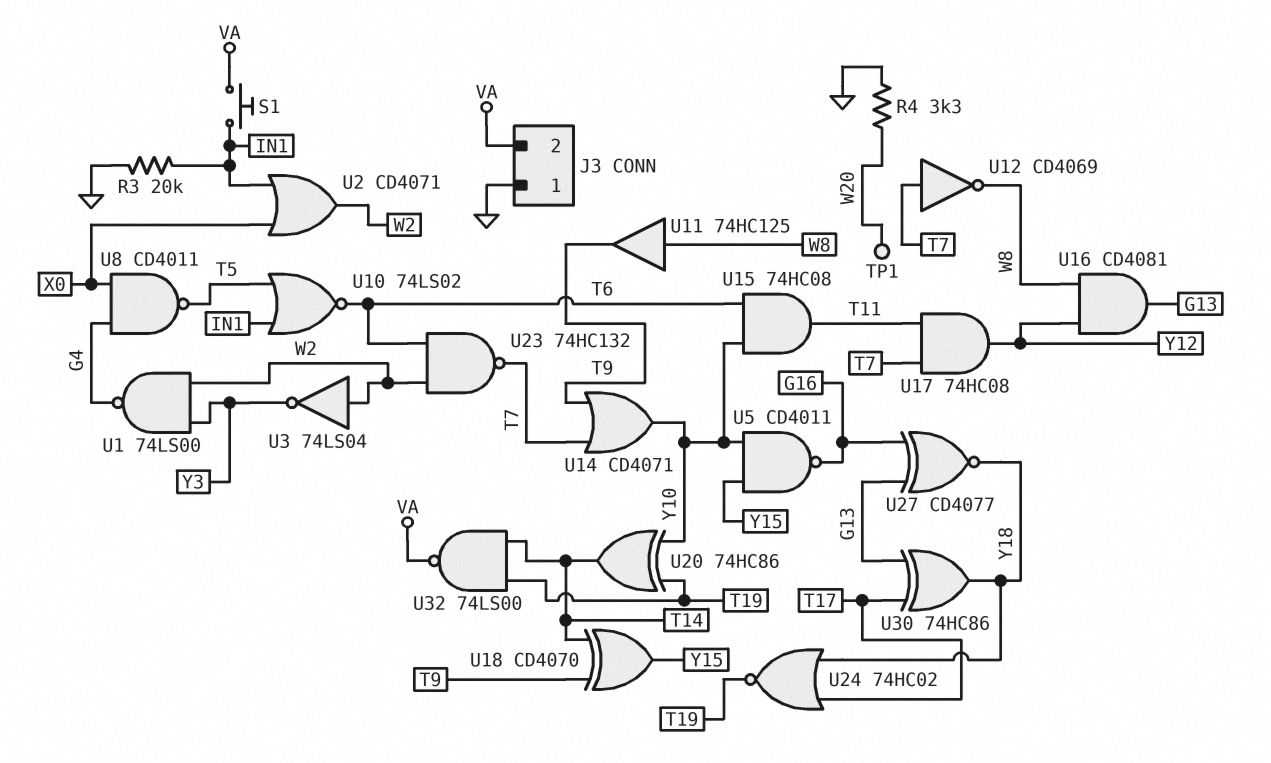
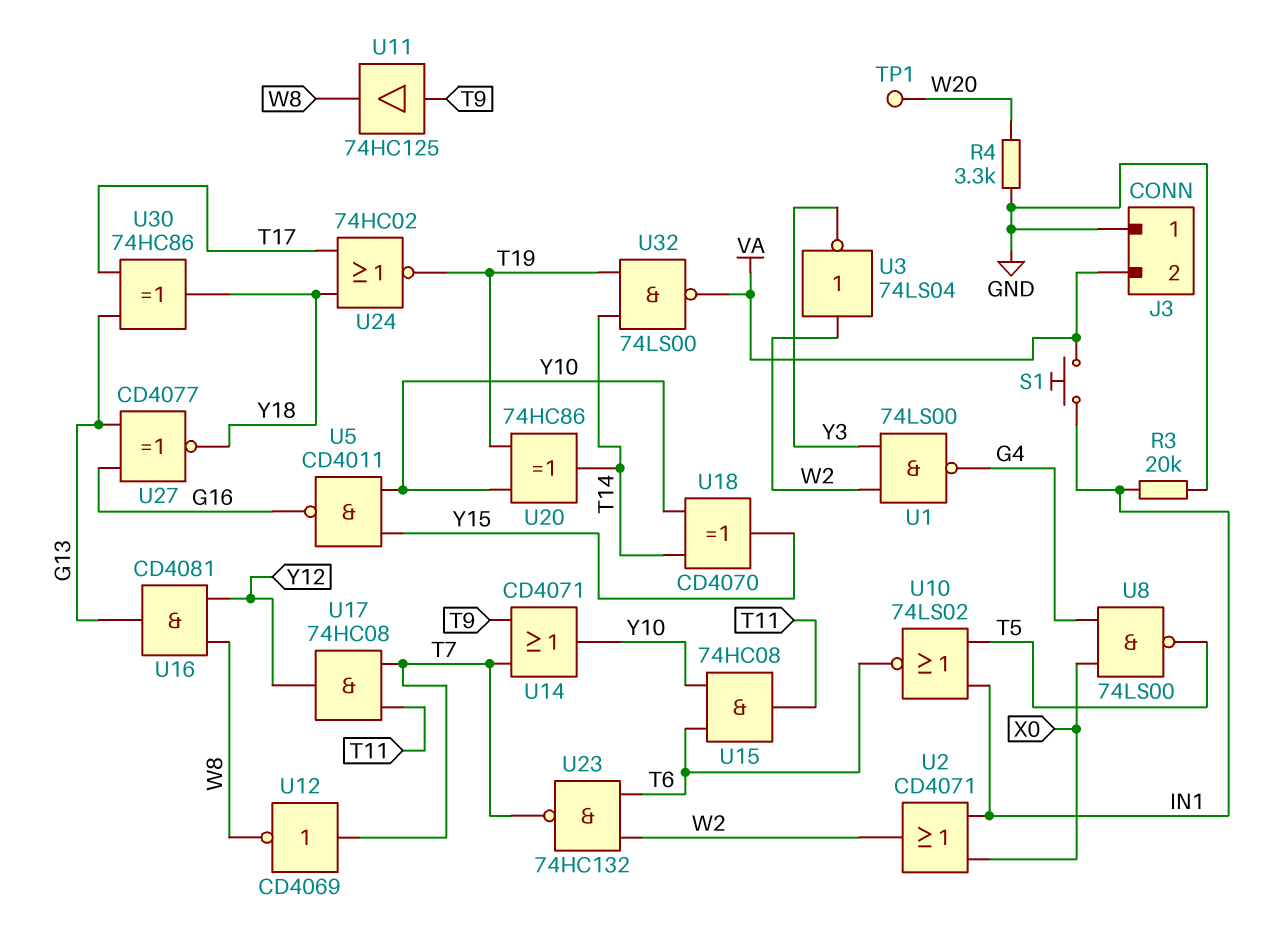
U8: NAND CD4011 (in G4, in X0, out T5) -> NAND 74LS00 (in G4, in X0, out T5)
U11: buffer 74HC125 (in W8, out T9) -> buffer 74HC125 (in T9, out W8)
U18: XOR CD4070 (in T9, in T14, out Y15) -> XOR CD4070 (in T14, in Y10, out Y15)

